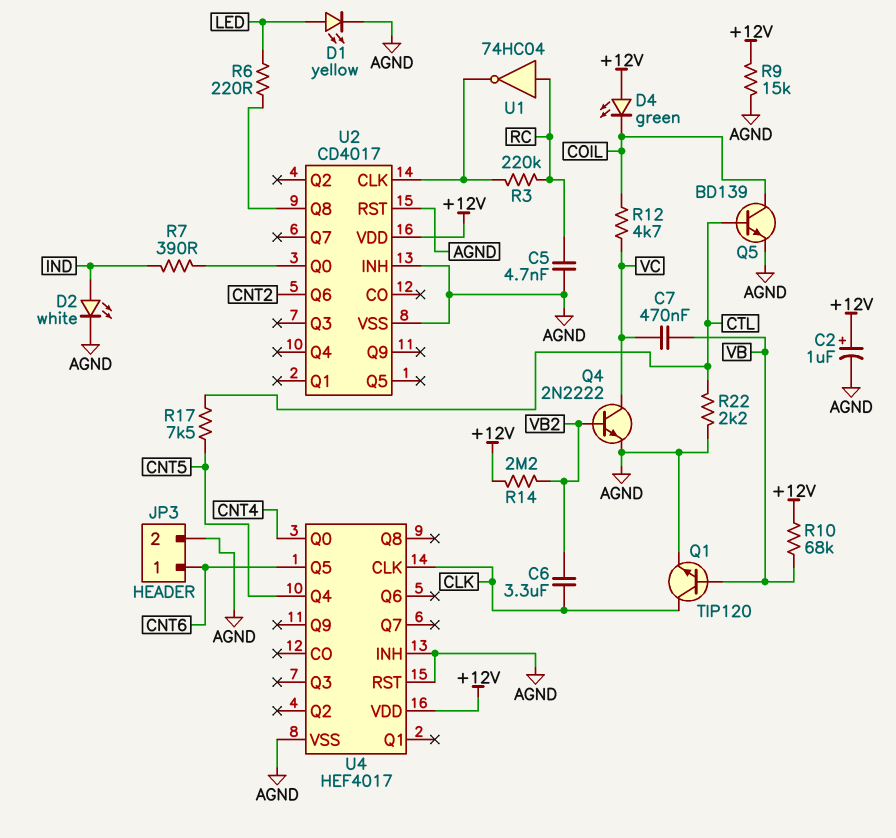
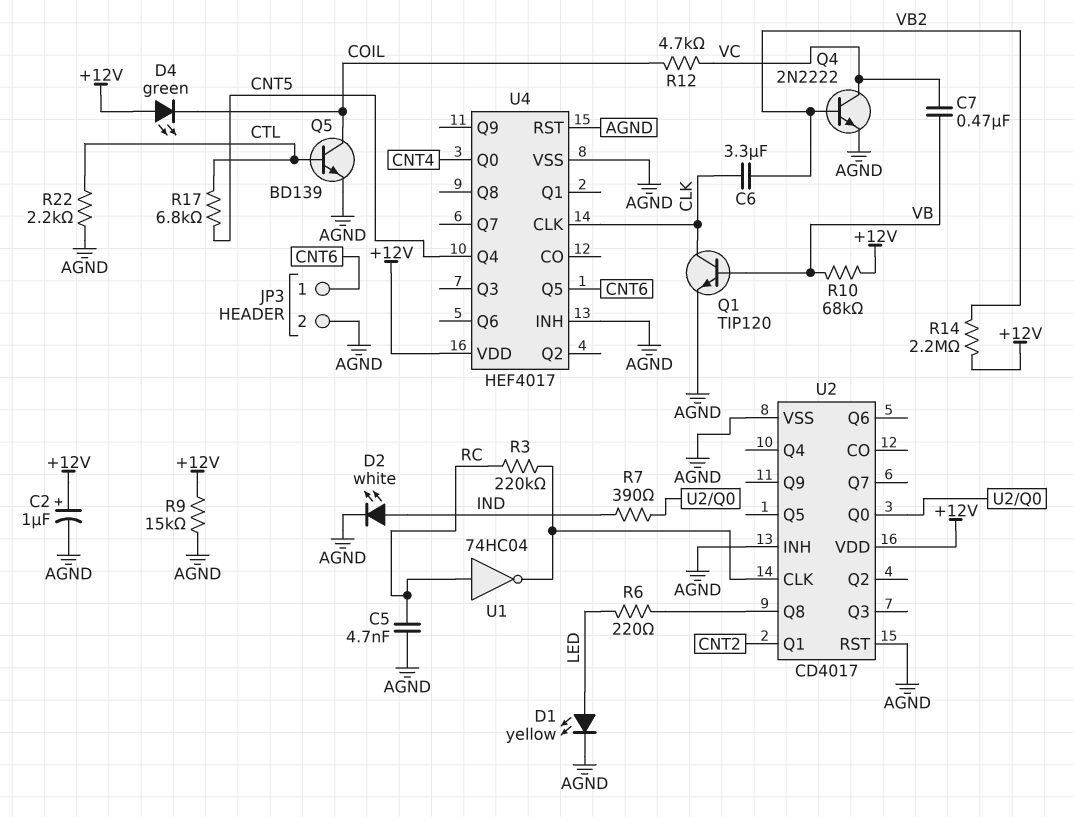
R17: 7.5k (CNT5, CTL) -> 6.8k (CNT5, CTL)
U2 pin Q1: none -> CNT2
U2 pin Q6: CNT2 -> none

